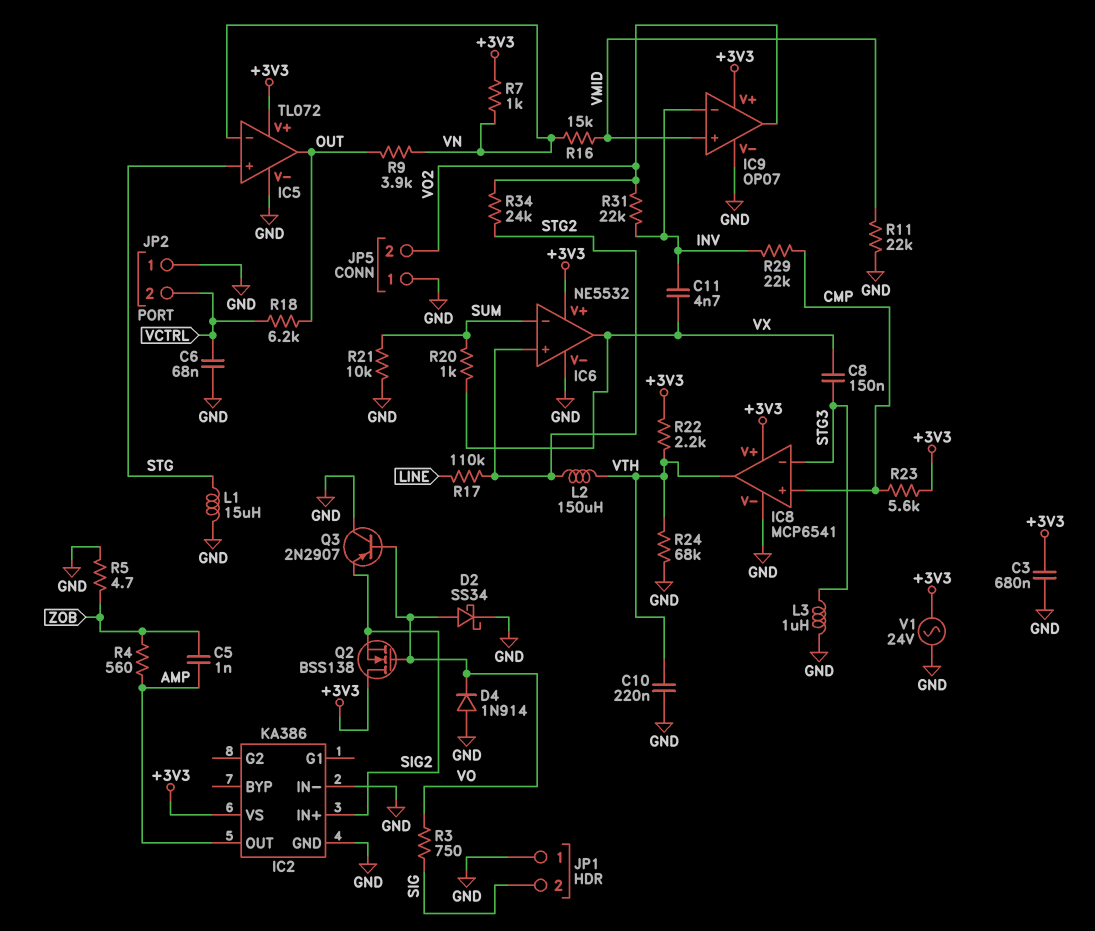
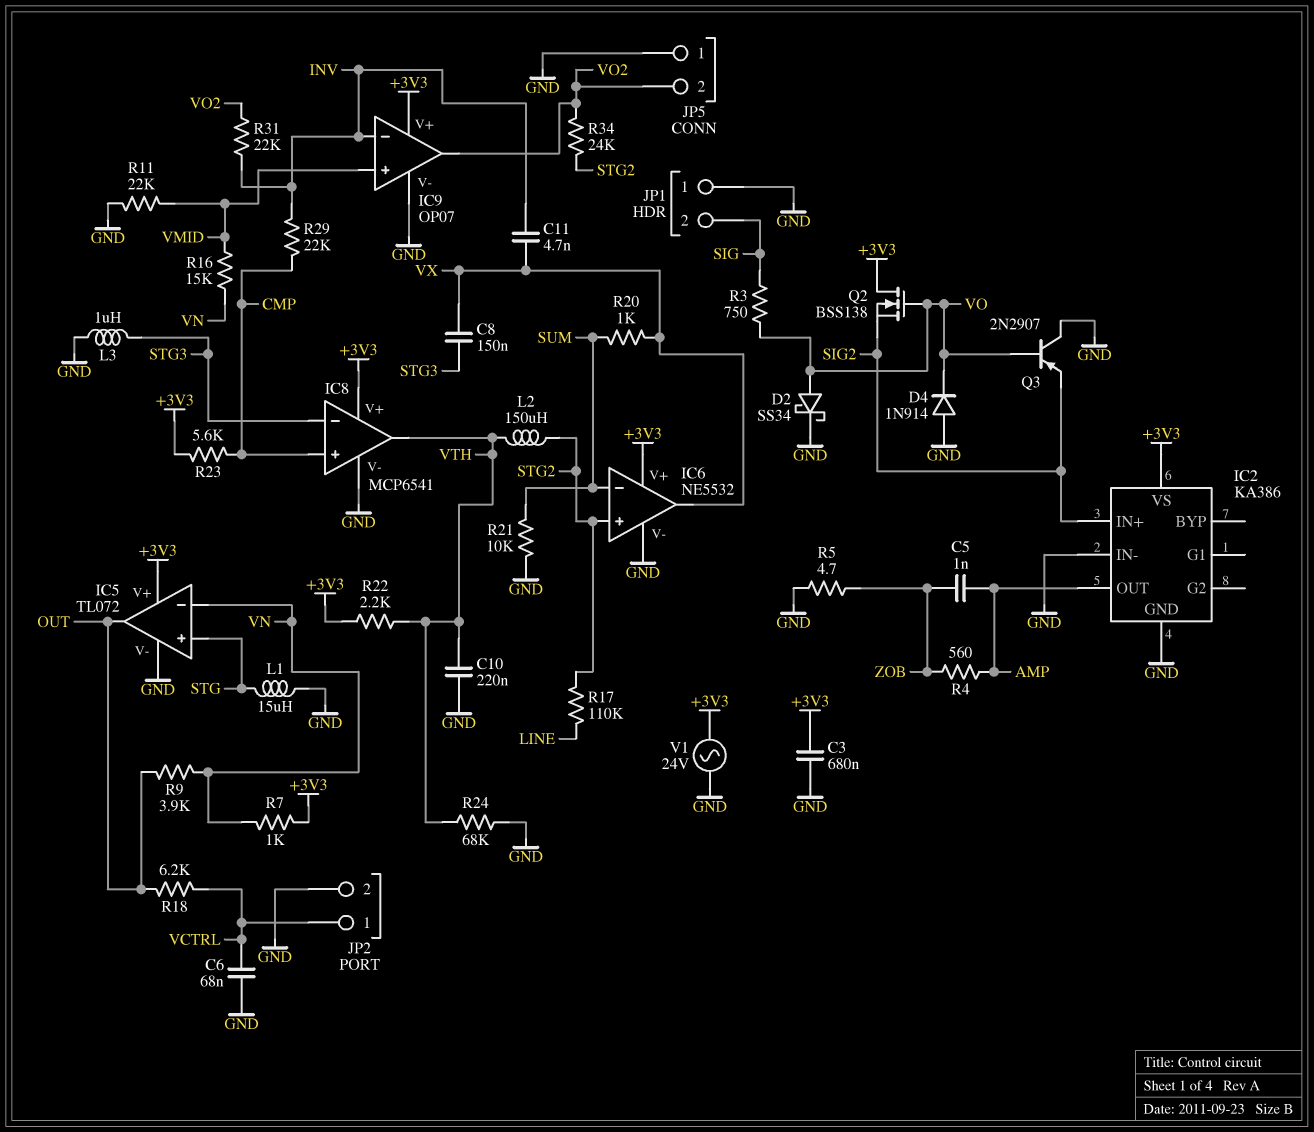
JP2 pin 1: GND -> VCTRL
JP2 pin 2: VCTRL -> GND

